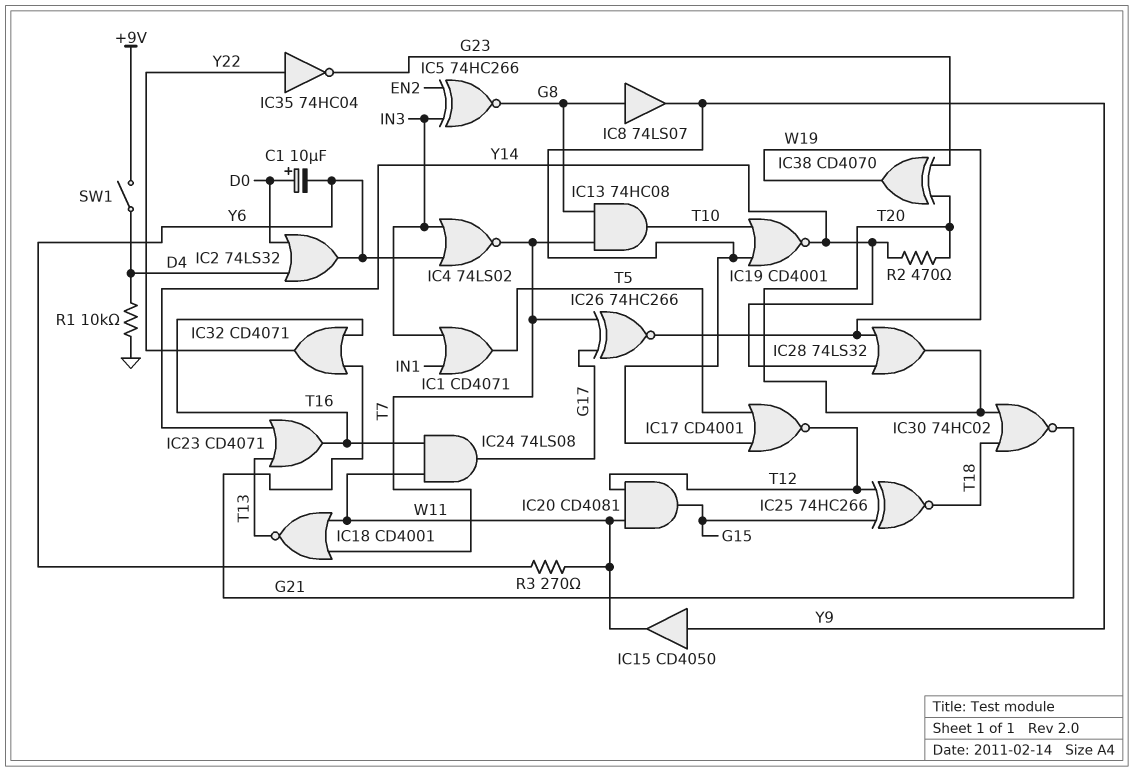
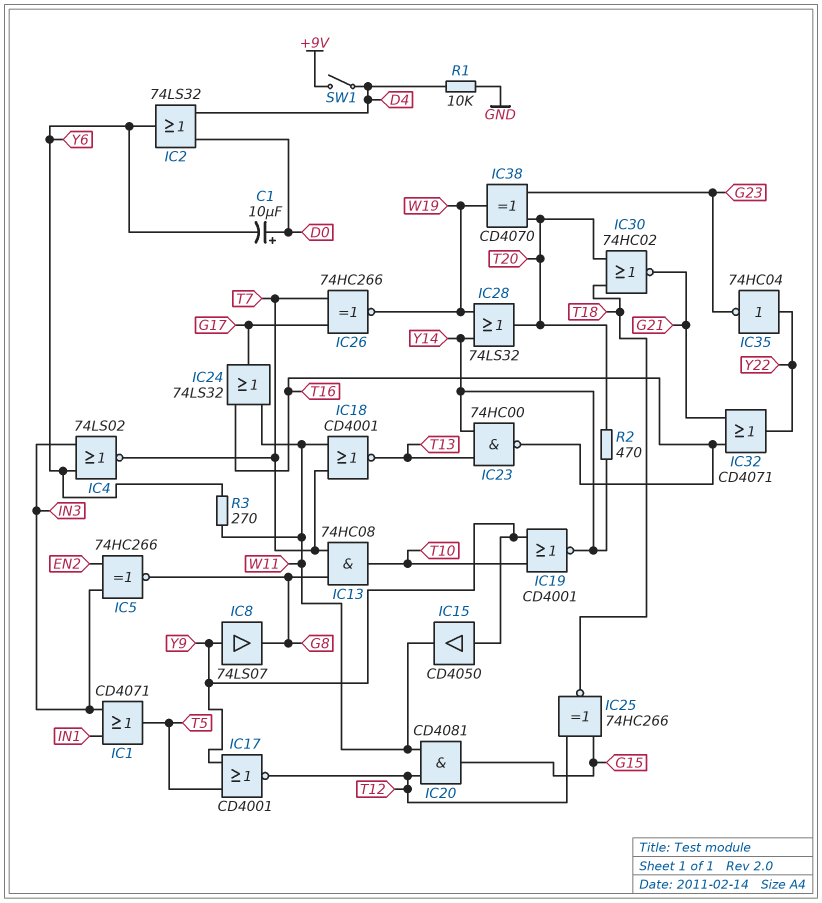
IC8: buffer 74LS07 (in G8, out Y9) -> buffer 74LS07 (in Y9, out G8)
IC23: OR CD4071 (in T13, in Y14, out T16) -> NAND 74HC00 (in T13, in Y14, out T16)
IC24: AND 74LS08 (in T16, in W11, out G17) -> OR 74LS32 (in T16, in W11, out G17)

